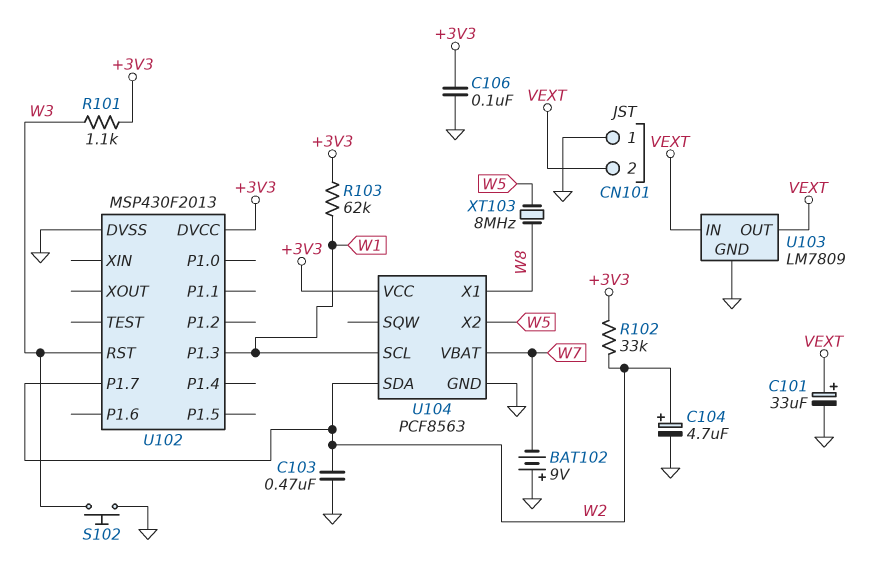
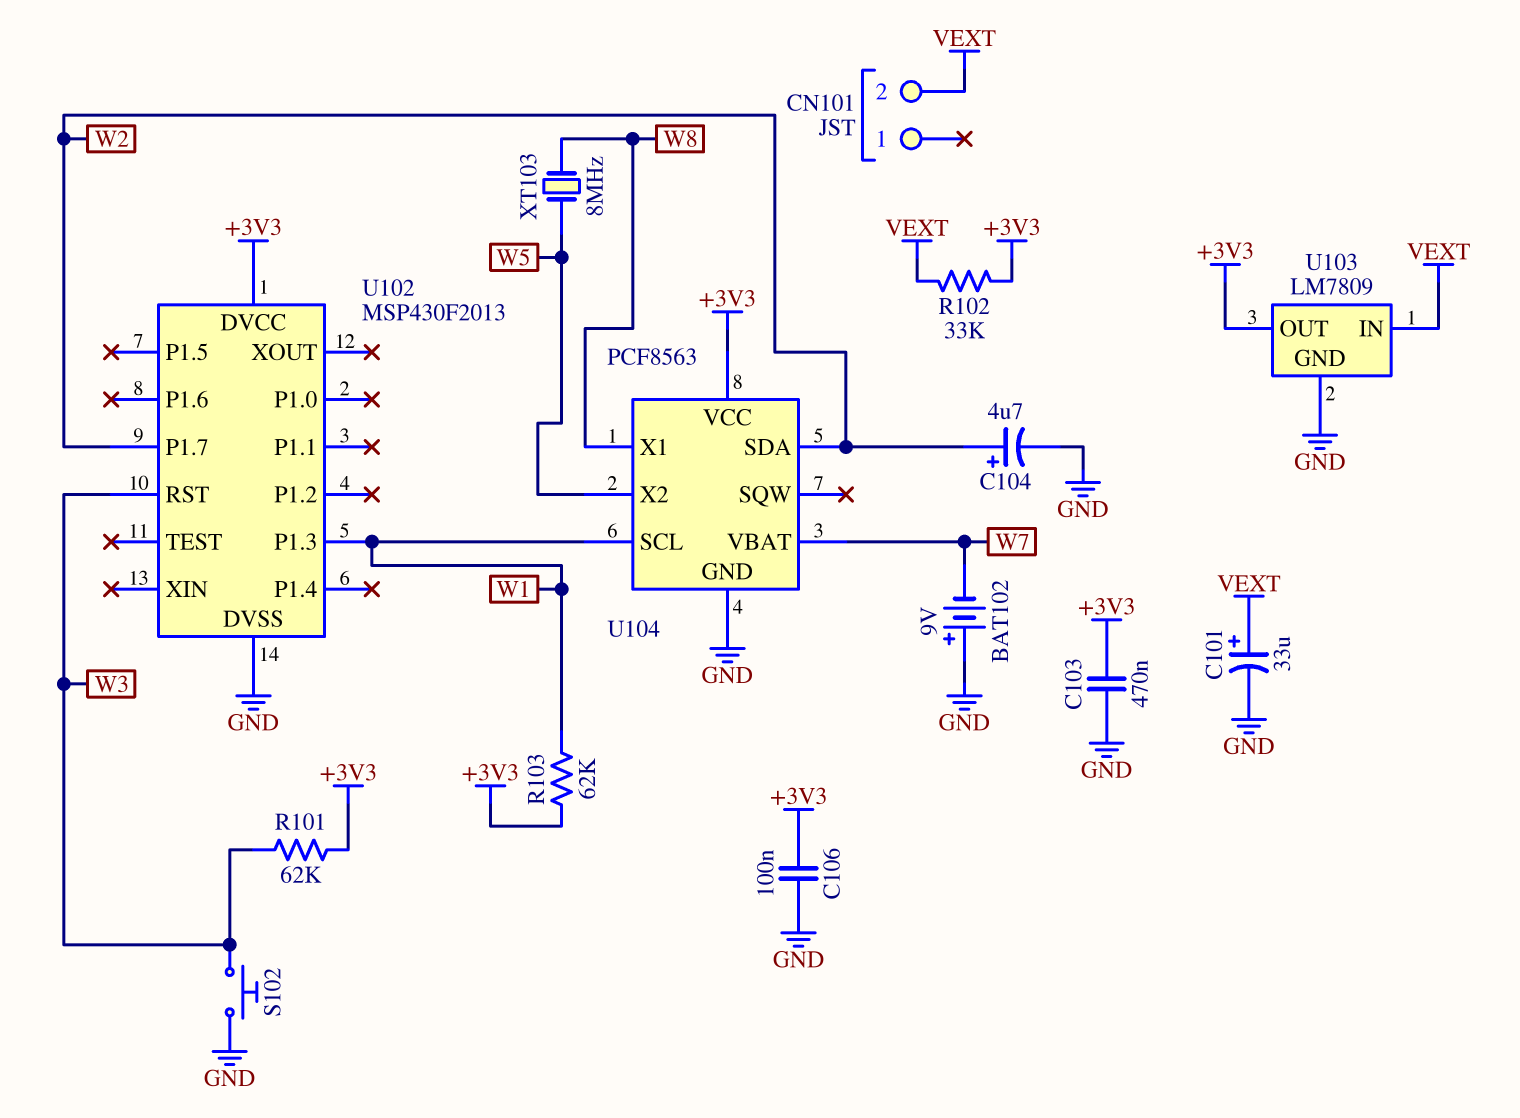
C103: 470nF (GND, W2) -> 470nF (+3V3, GND)
CN101 pin 1: GND -> none
R101: 1.1k (+3V3, W3) -> 62k (+3V3, W3)
R102: 33k (+3V3, W2) -> 33k (+3V3, VEXT)
U103 pin OUT: VEXT -> +3V3

